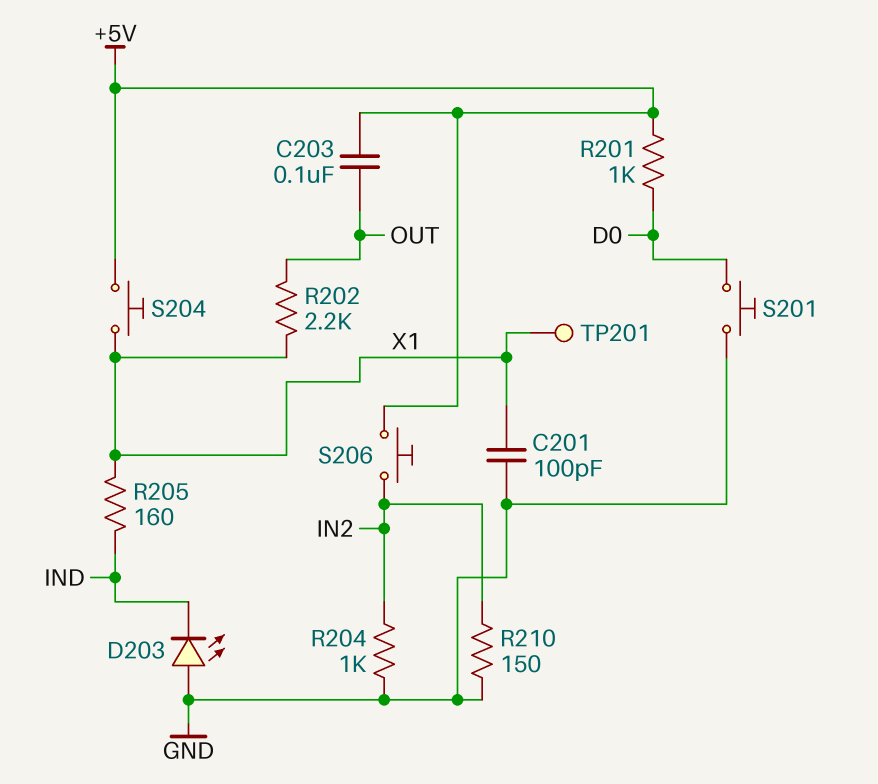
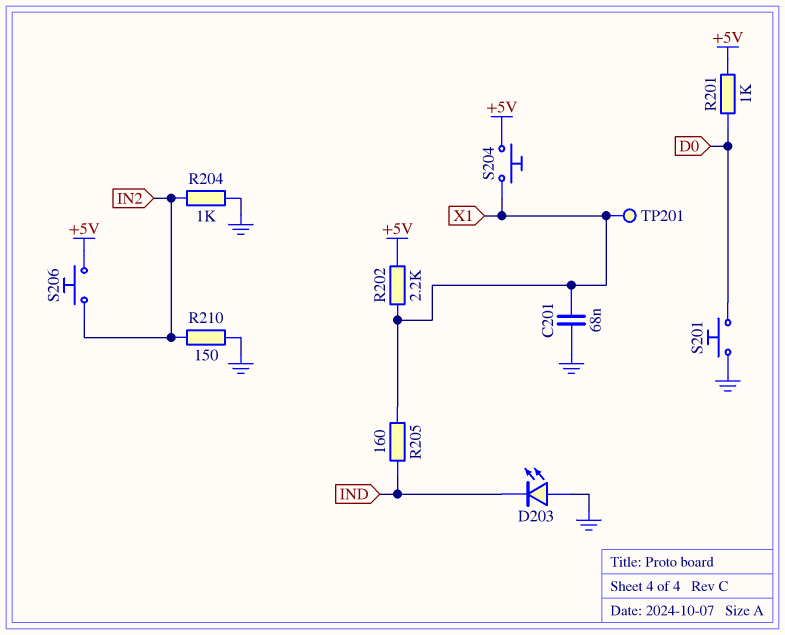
C201: 100pF (GND, X1) -> 68nF (GND, X1)
C203: 100nF (+5V, OUT) -> none
R202: 2.2k (OUT, X1) -> 2.2k (+5V, X1)

